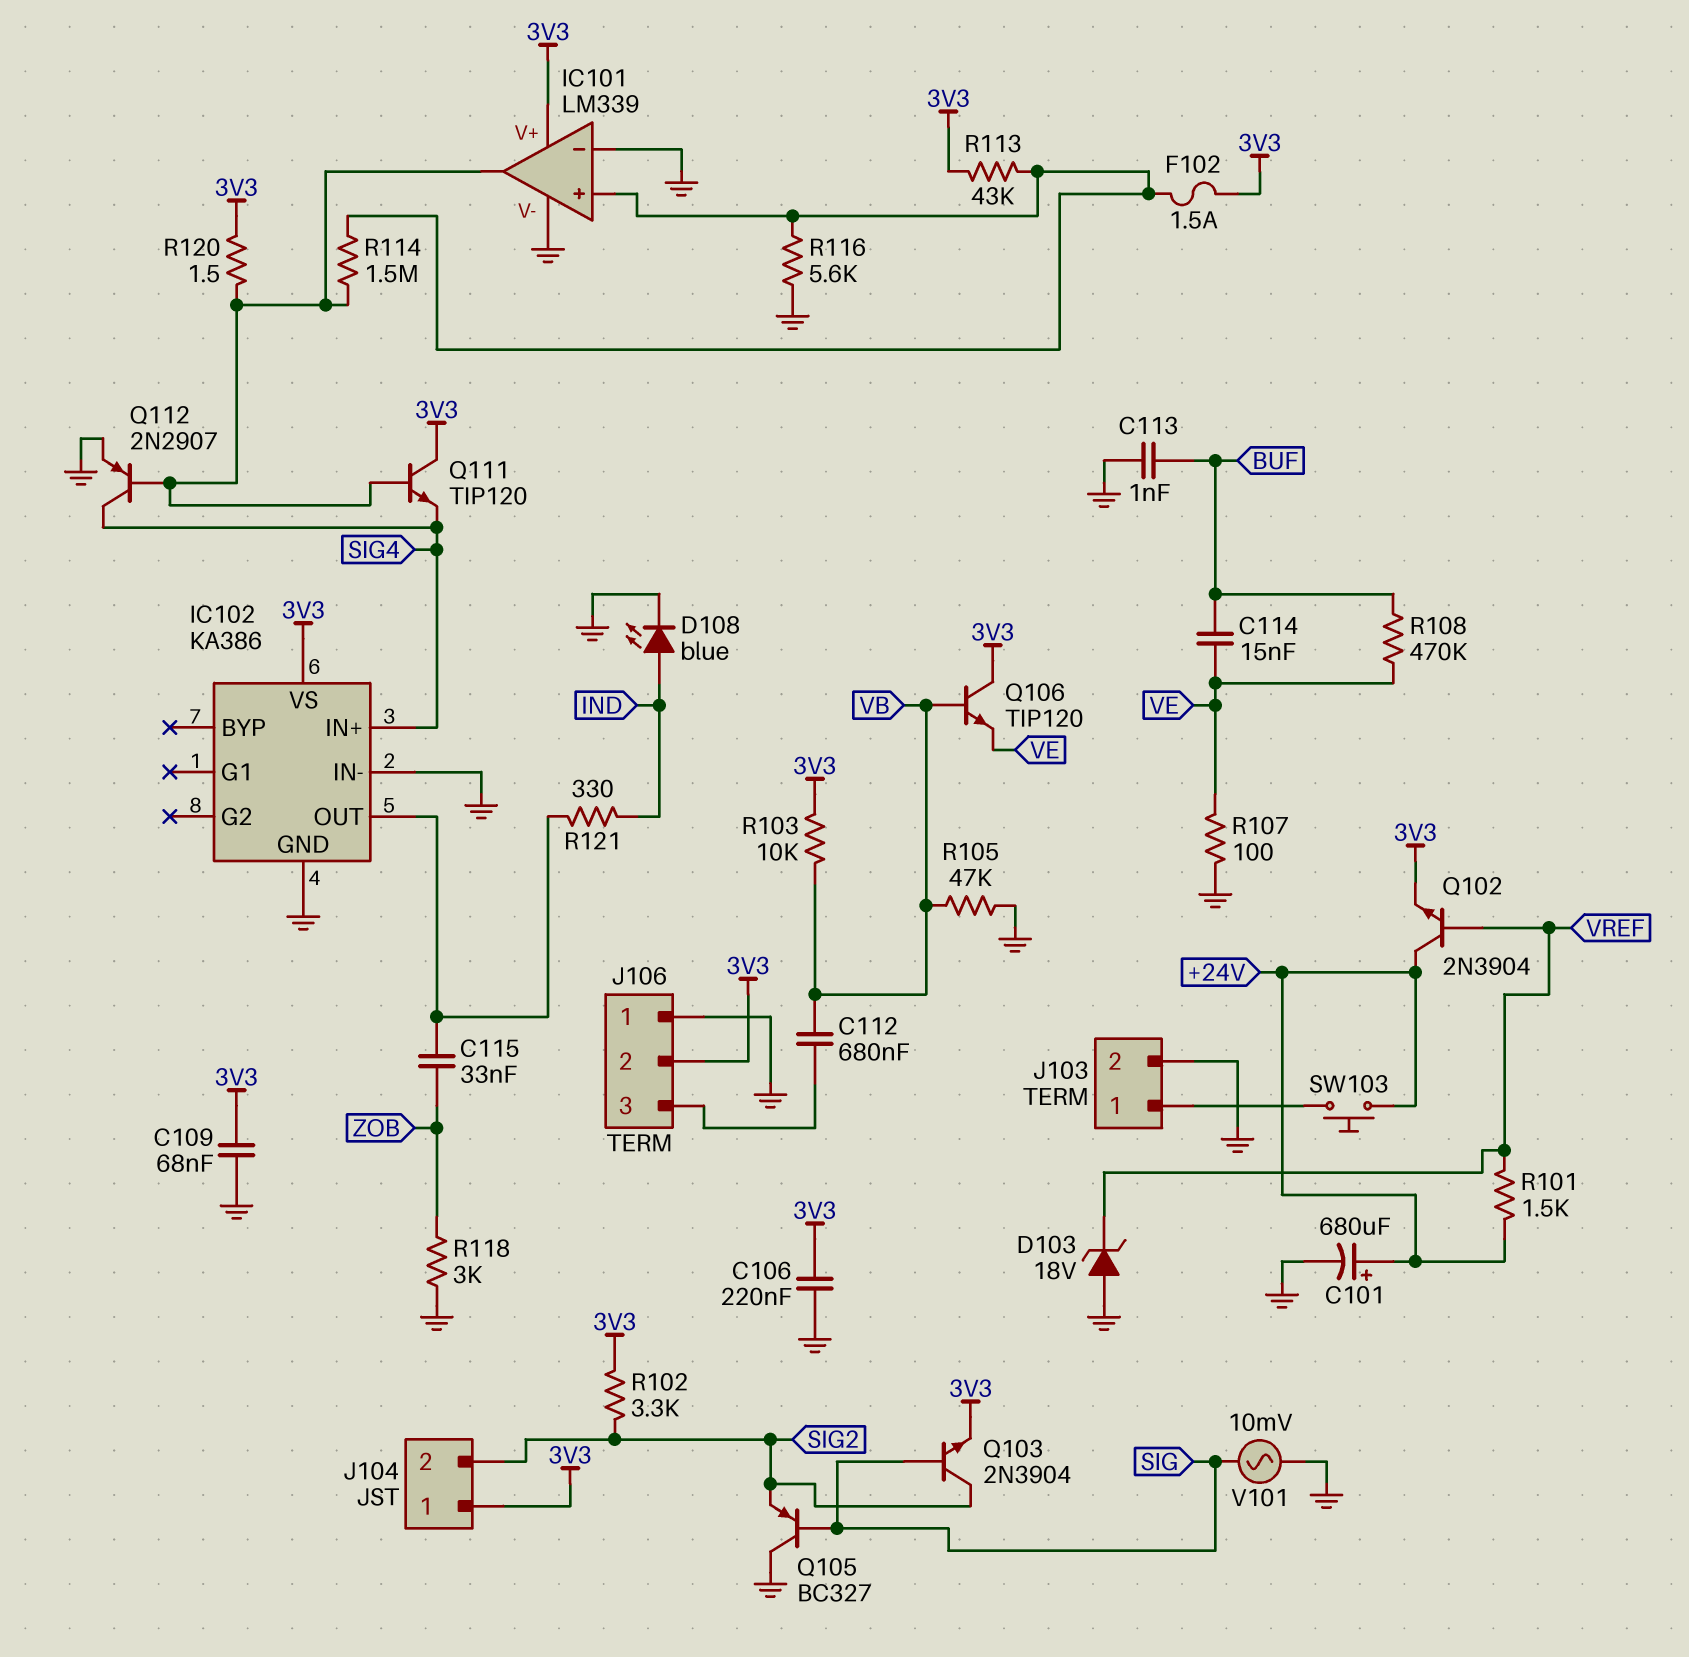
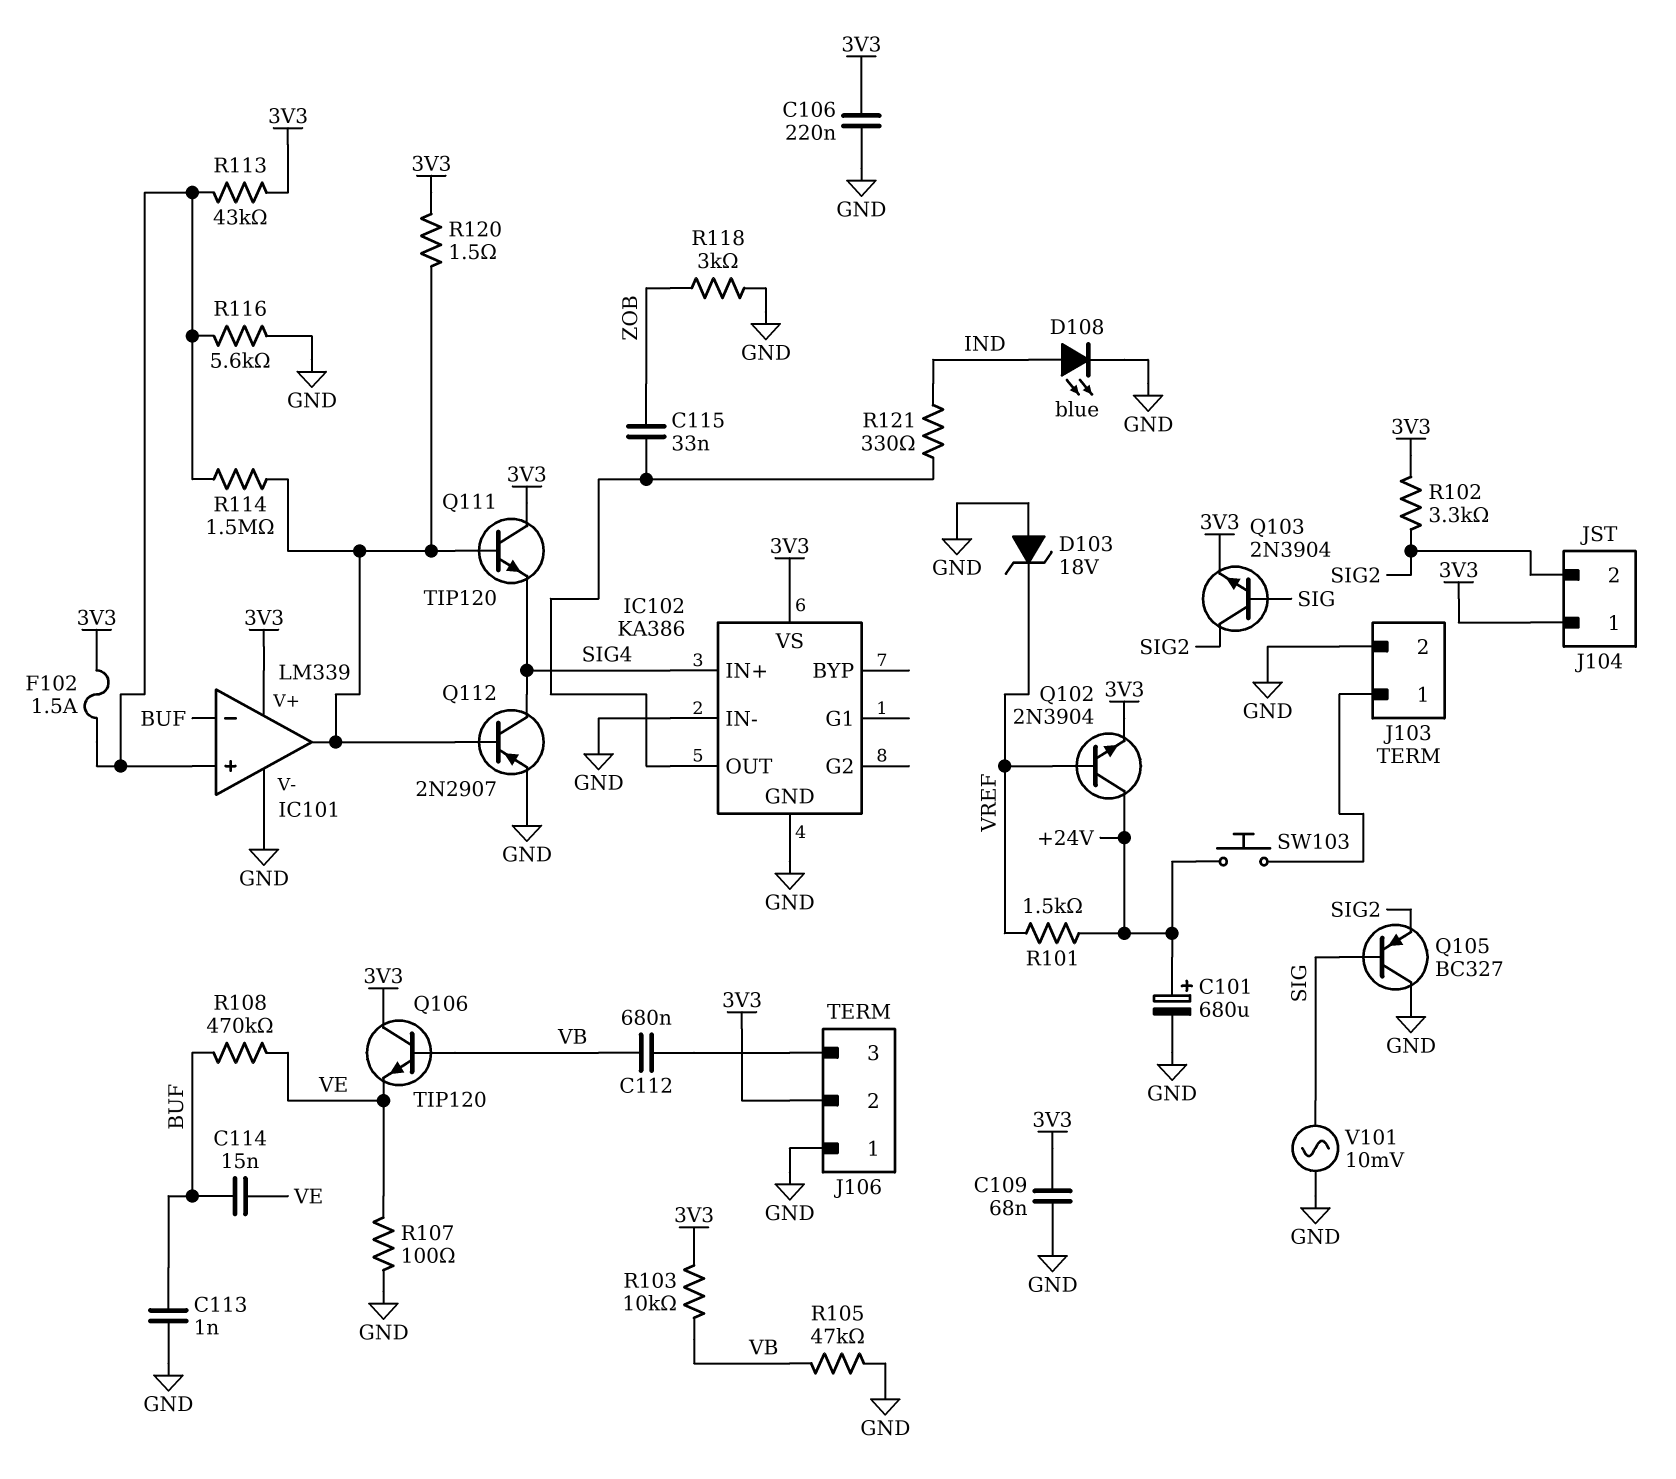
IC101 pin in-: GND -> BUF

